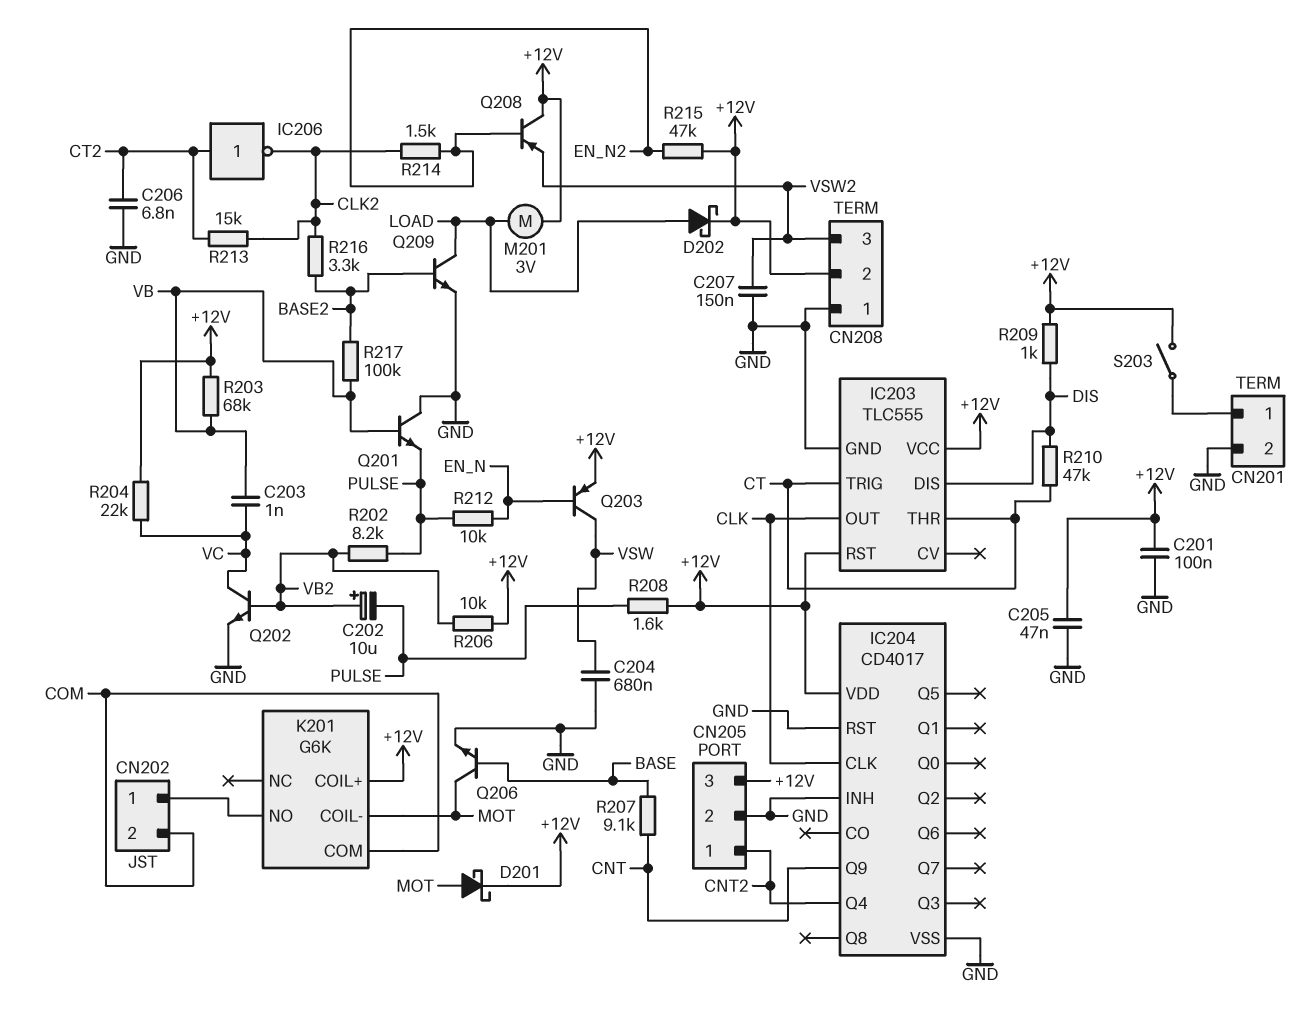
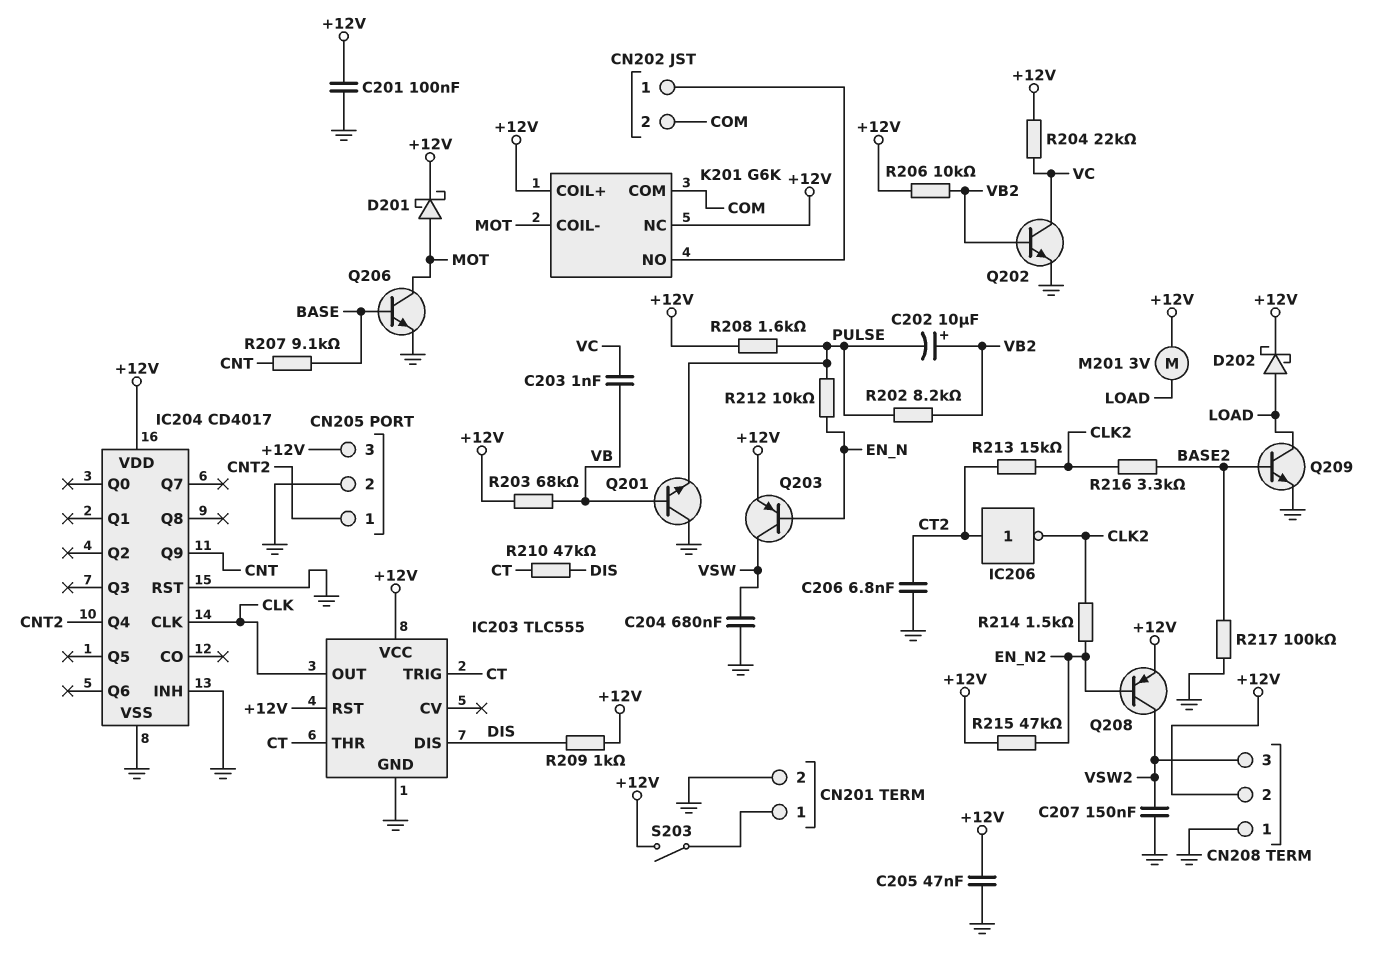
K201 pin NC: none -> +12V
Q208: PNP (B EN_N2, C +12V, E VSW2) -> PNP (B EN_N2, C VSW2, E +12V)
R217: 100k (BASE2, VB) -> 100k (BASE2, GND)

